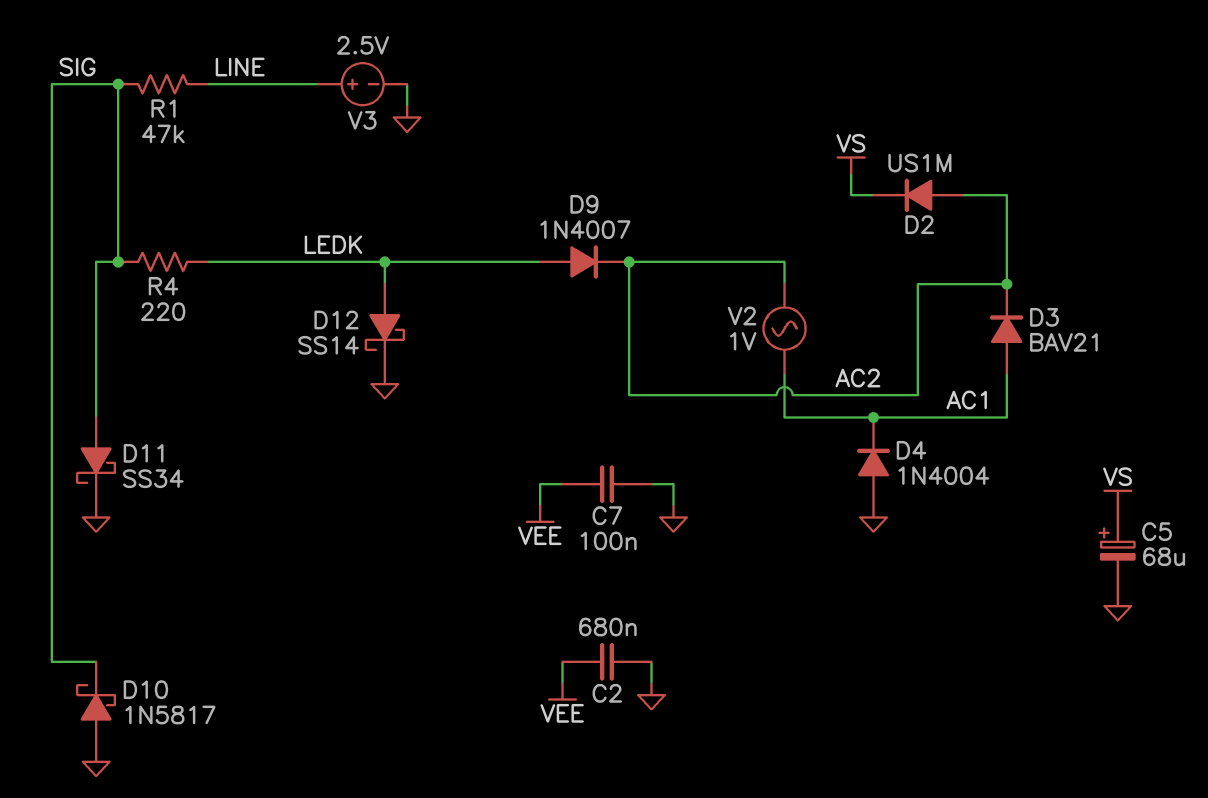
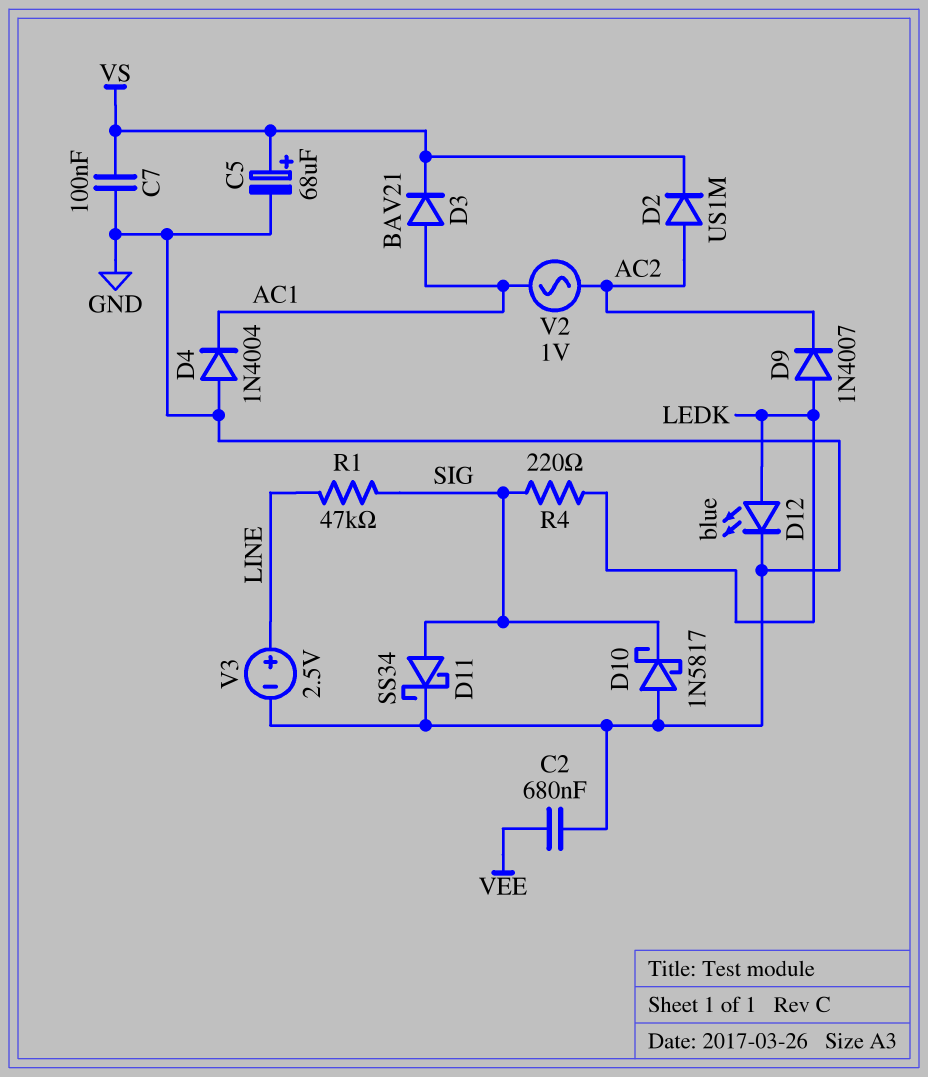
C7: 100nF (GND, VEE) -> 100nF (GND, VS)
D3: diode BAV21 (A AC1, K AC2) -> diode BAV21 (A AC1, K VS)
D12: schottky SS14 (A LEDK, K GND) -> LED blue (A LEDK, K GND)

